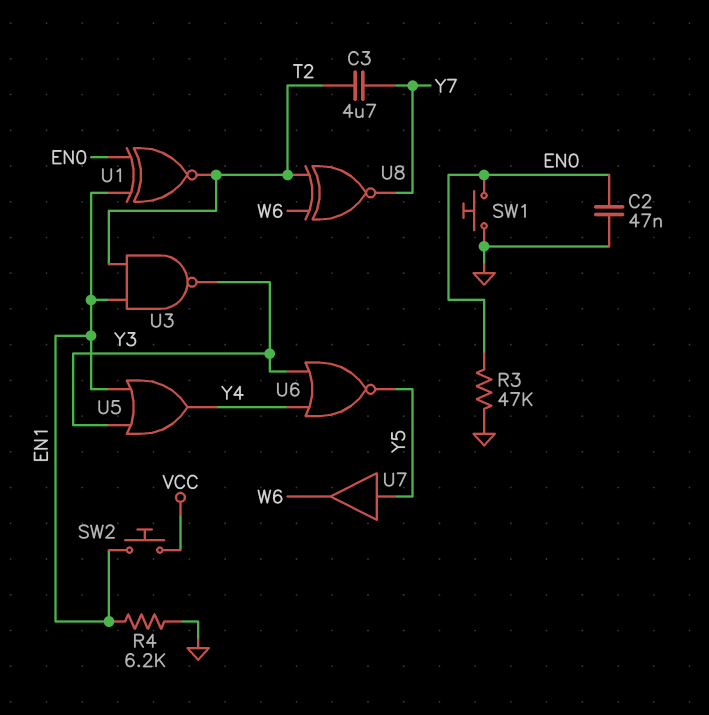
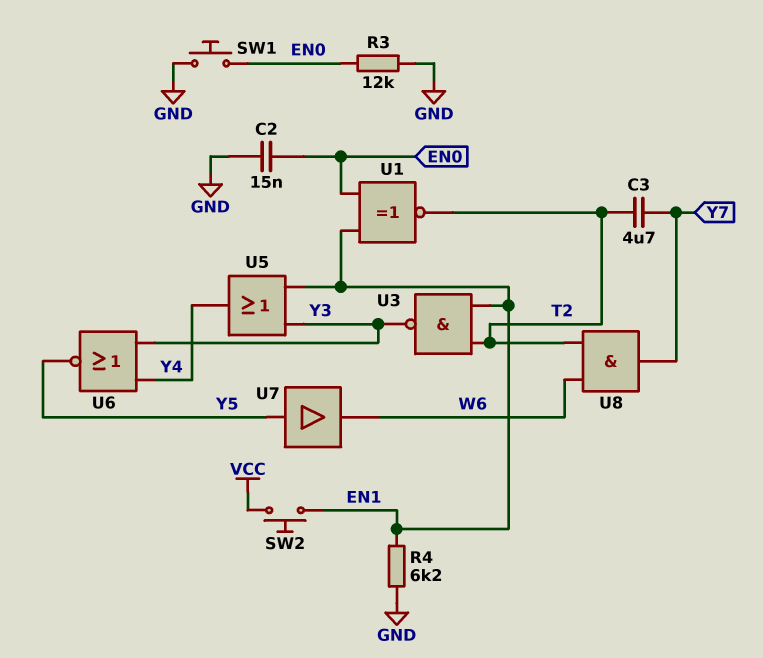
C2: 47nF (EN0, GND) -> 15nF (EN0, GND)
R3: 47k (EN0, GND) -> 12k (EN0, GND)
U8: XNOR (in T2, in W6, out Y7) -> AND (in T2, in W6, out Y7)

